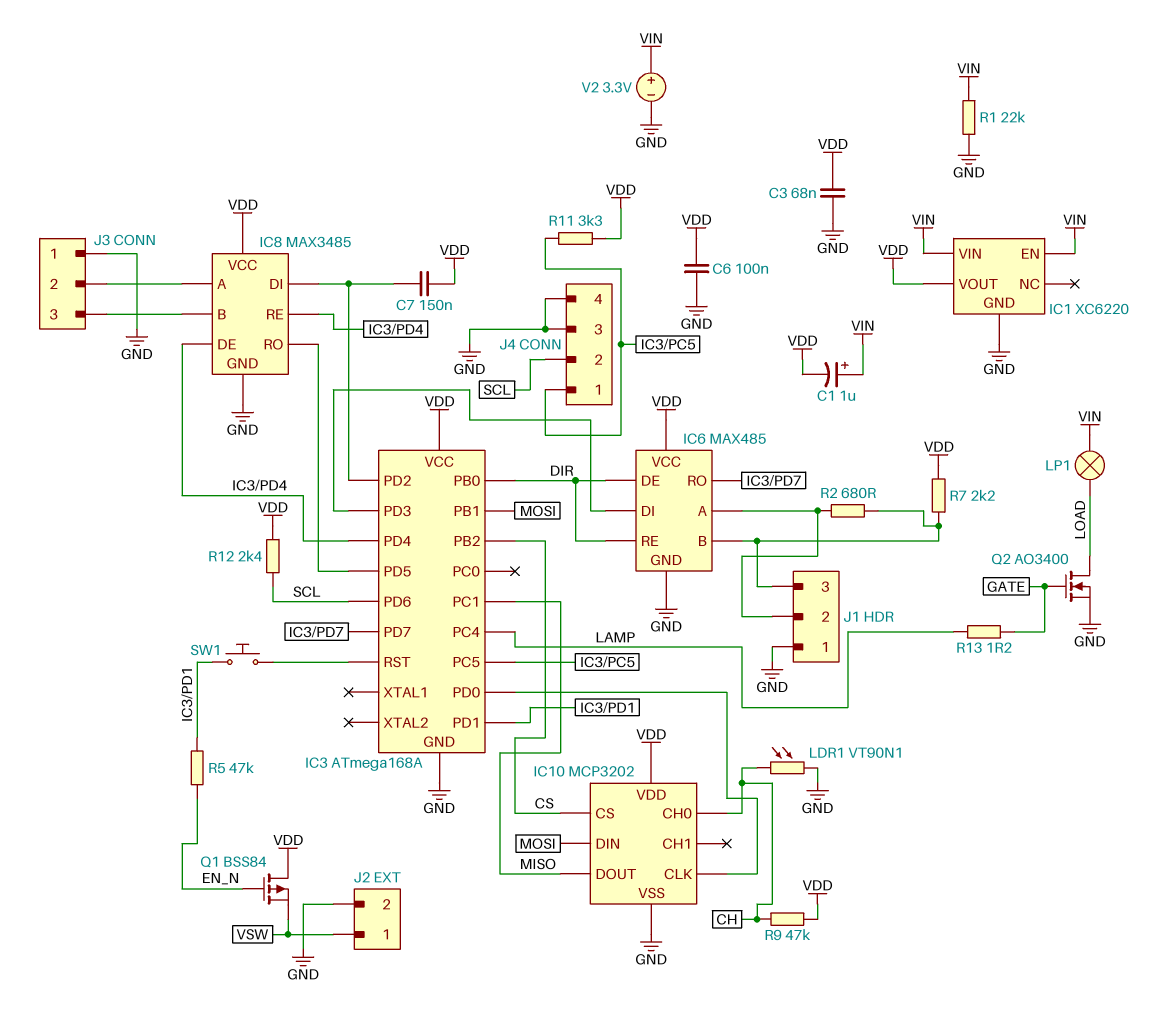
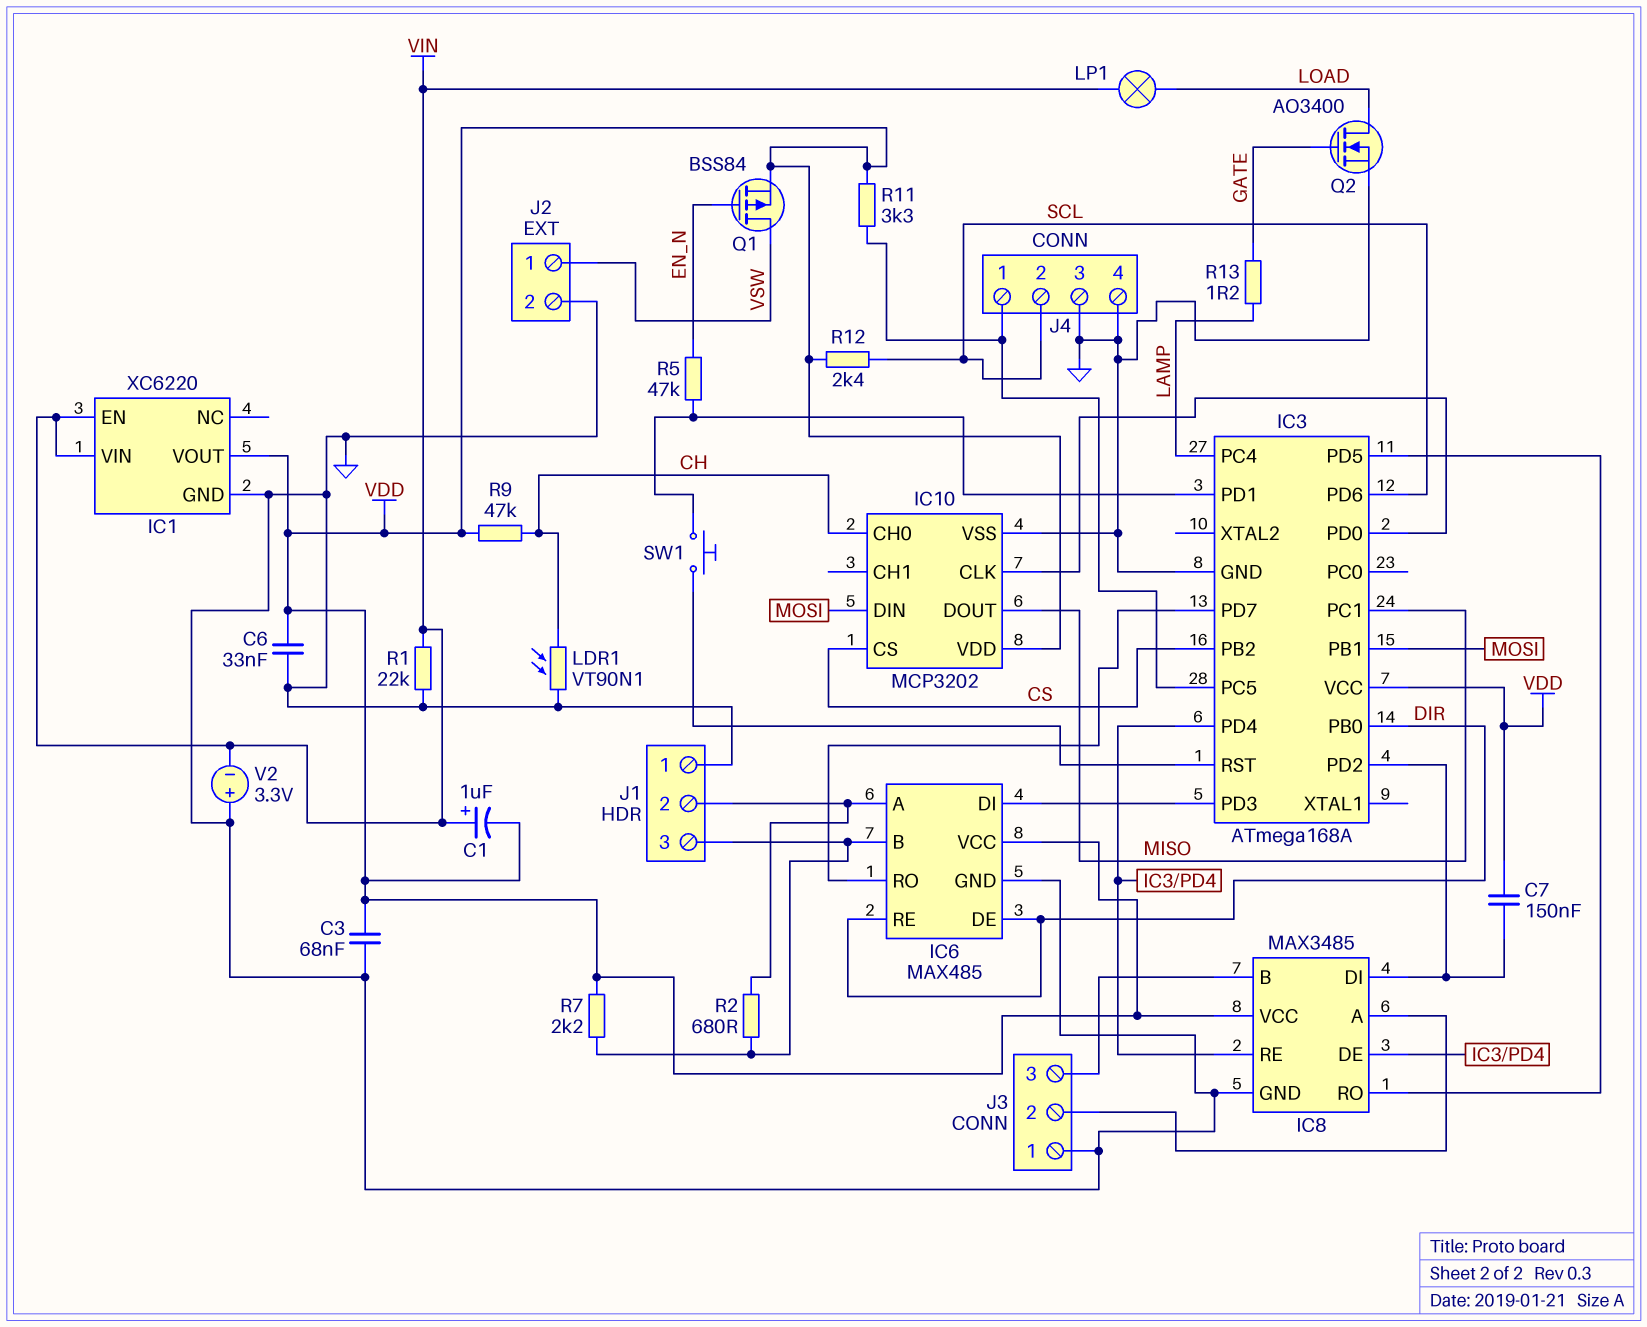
C6: 100nF (GND, VDD) -> 33nF (GND, VDD)
Q1: PMOS BSS84 (G EN_N, D VDD, S VSW) -> PMOS BSS84 (G EN_N, D VSW, S VDD)
V2: 3.3V (plus VIN, minus GND) -> 3.3V (plus GND, minus VIN)

